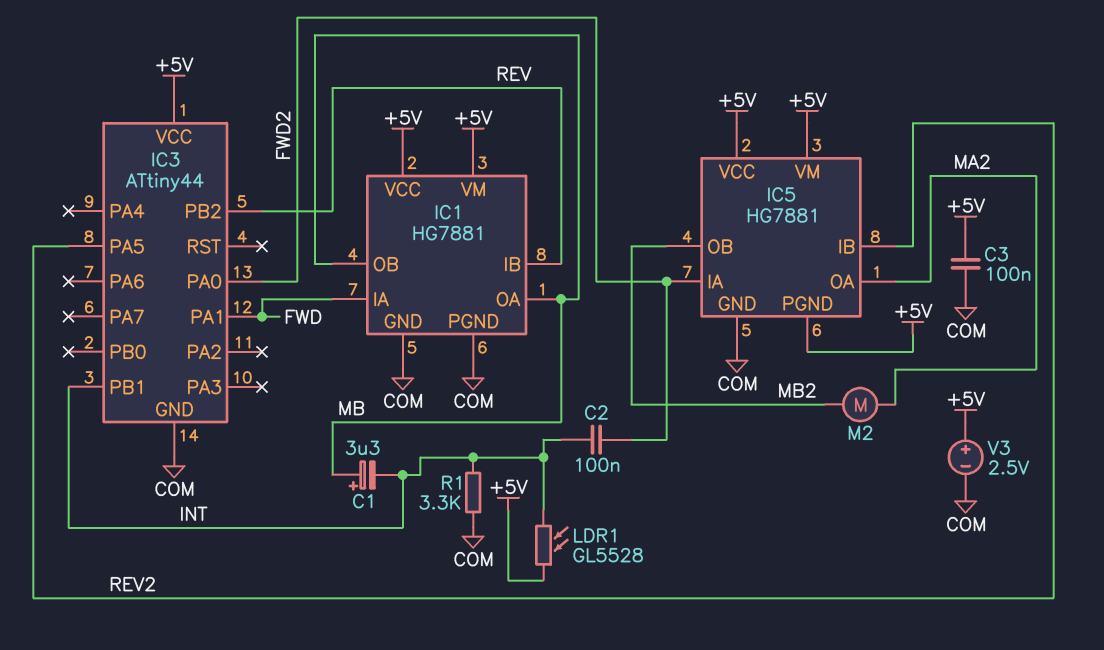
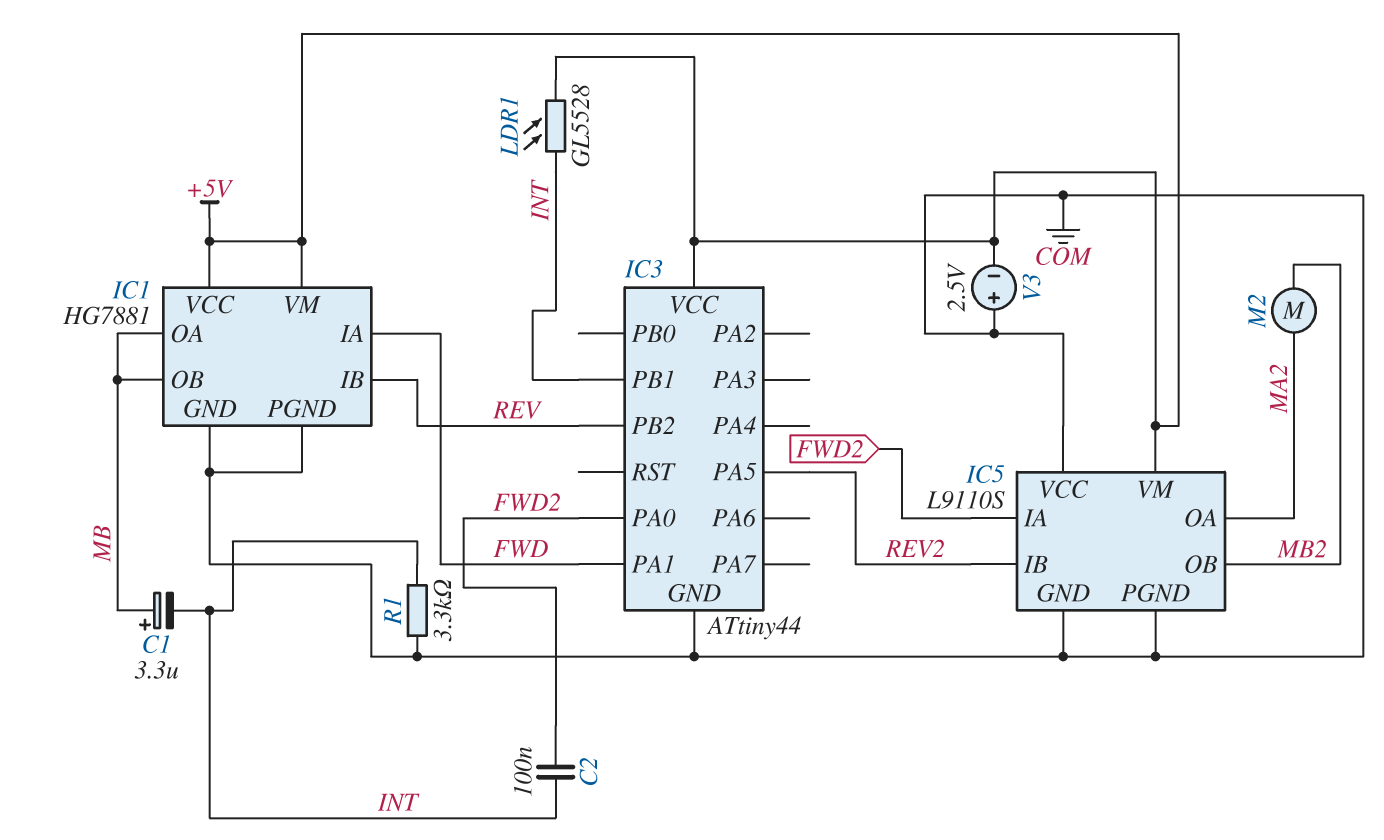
C3: 100nF (+5V, COM) -> none
IC5: HG7881 -> L9110S
IC5 pin PGND: +5V -> COM
IC5 pin VCC: +5V -> COM
V3: 2.5V (plus +5V, minus COM) -> 2.5V (plus COM, minus +5V)

